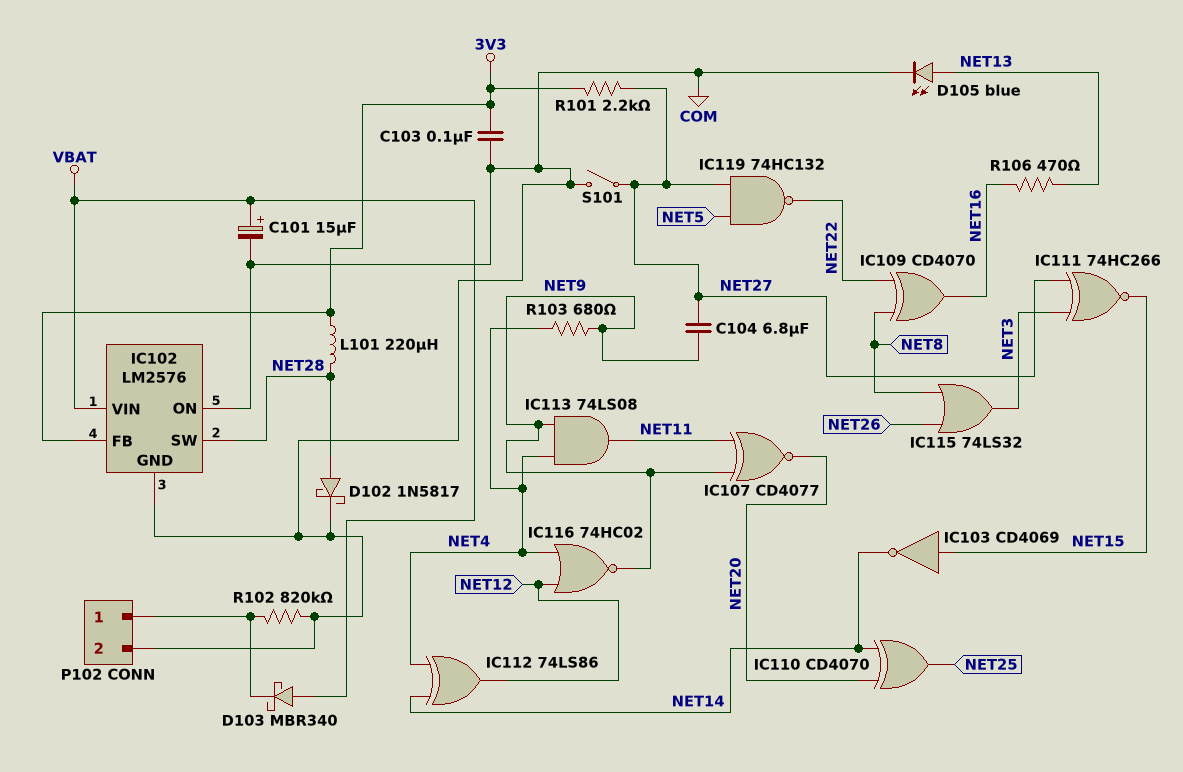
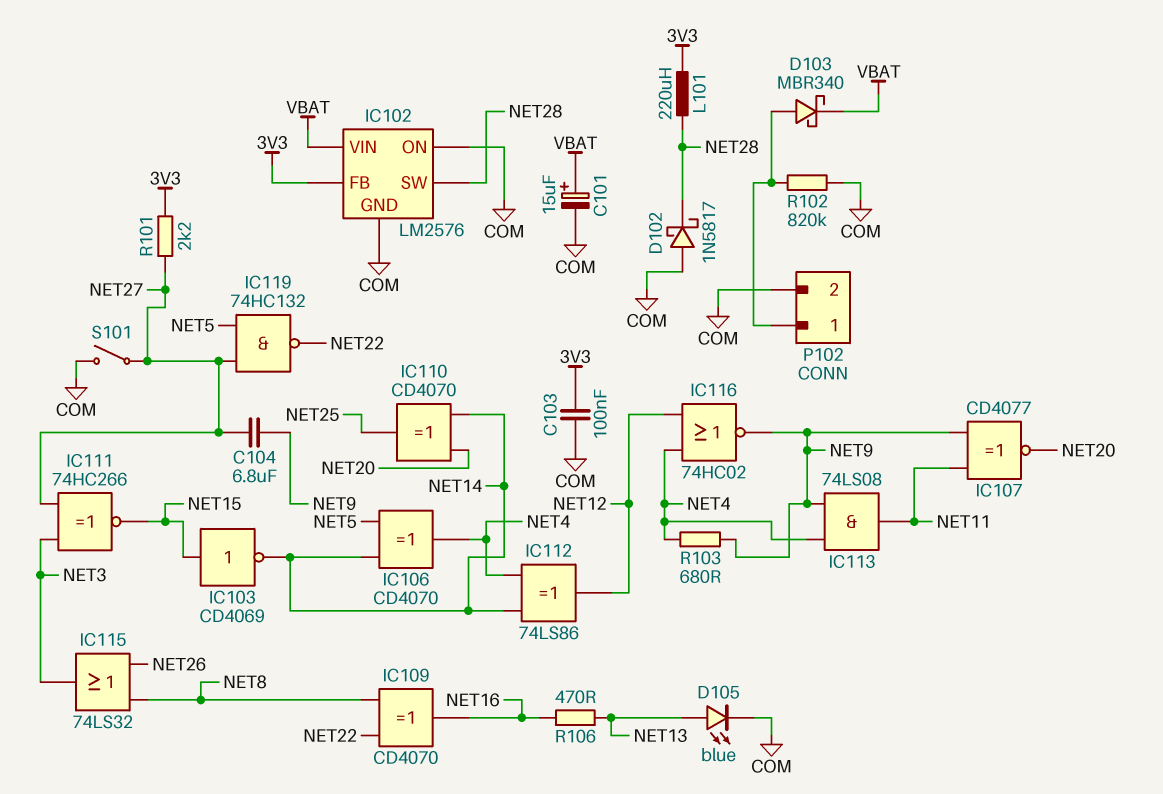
D102: schottky 1N5817 (A NET28, K COM) -> schottky 1N5817 (A COM, K NET28)
D103: schottky MBR340 (A VBAT, K P102/1) -> schottky MBR340 (A P102/1, K VBAT)
IC106: none -> XOR CD4070 (in NET5, in NET14, out NET4)

